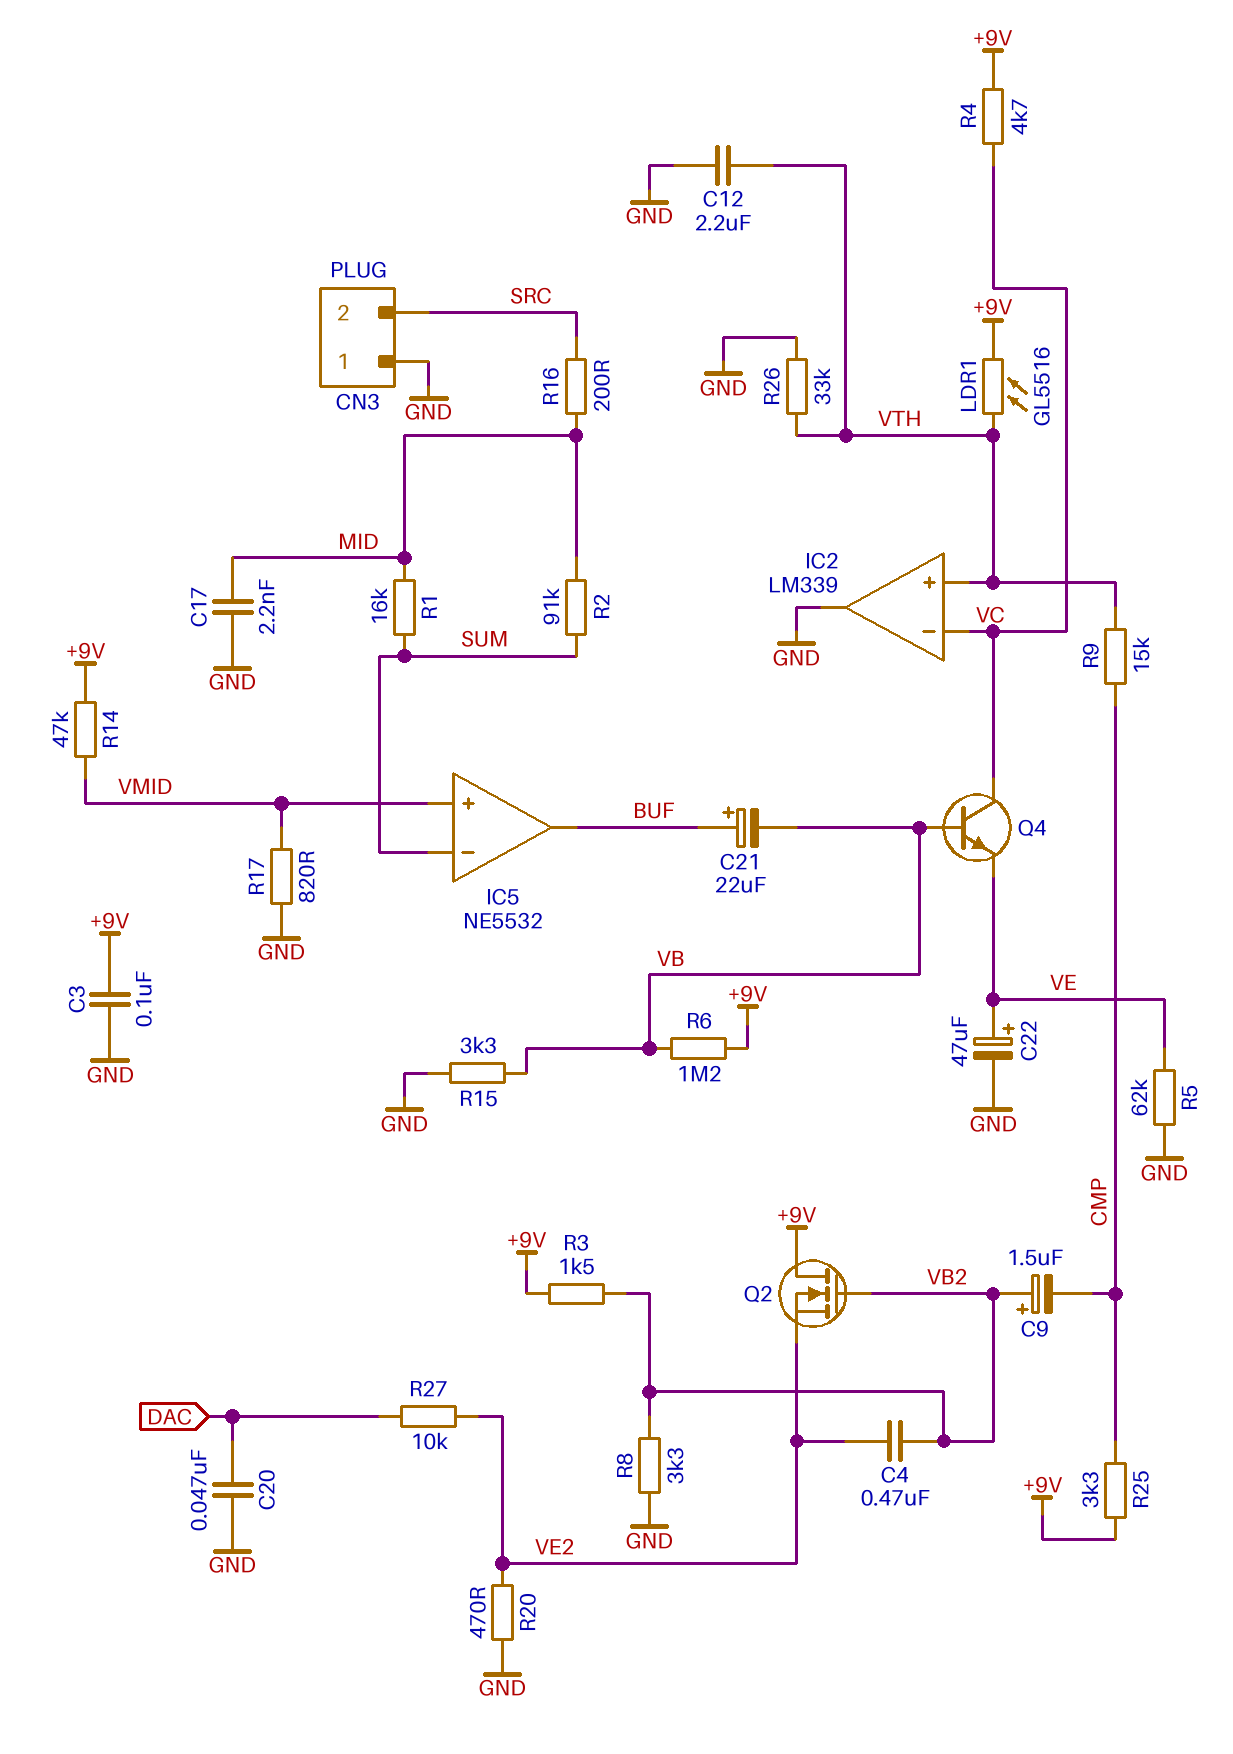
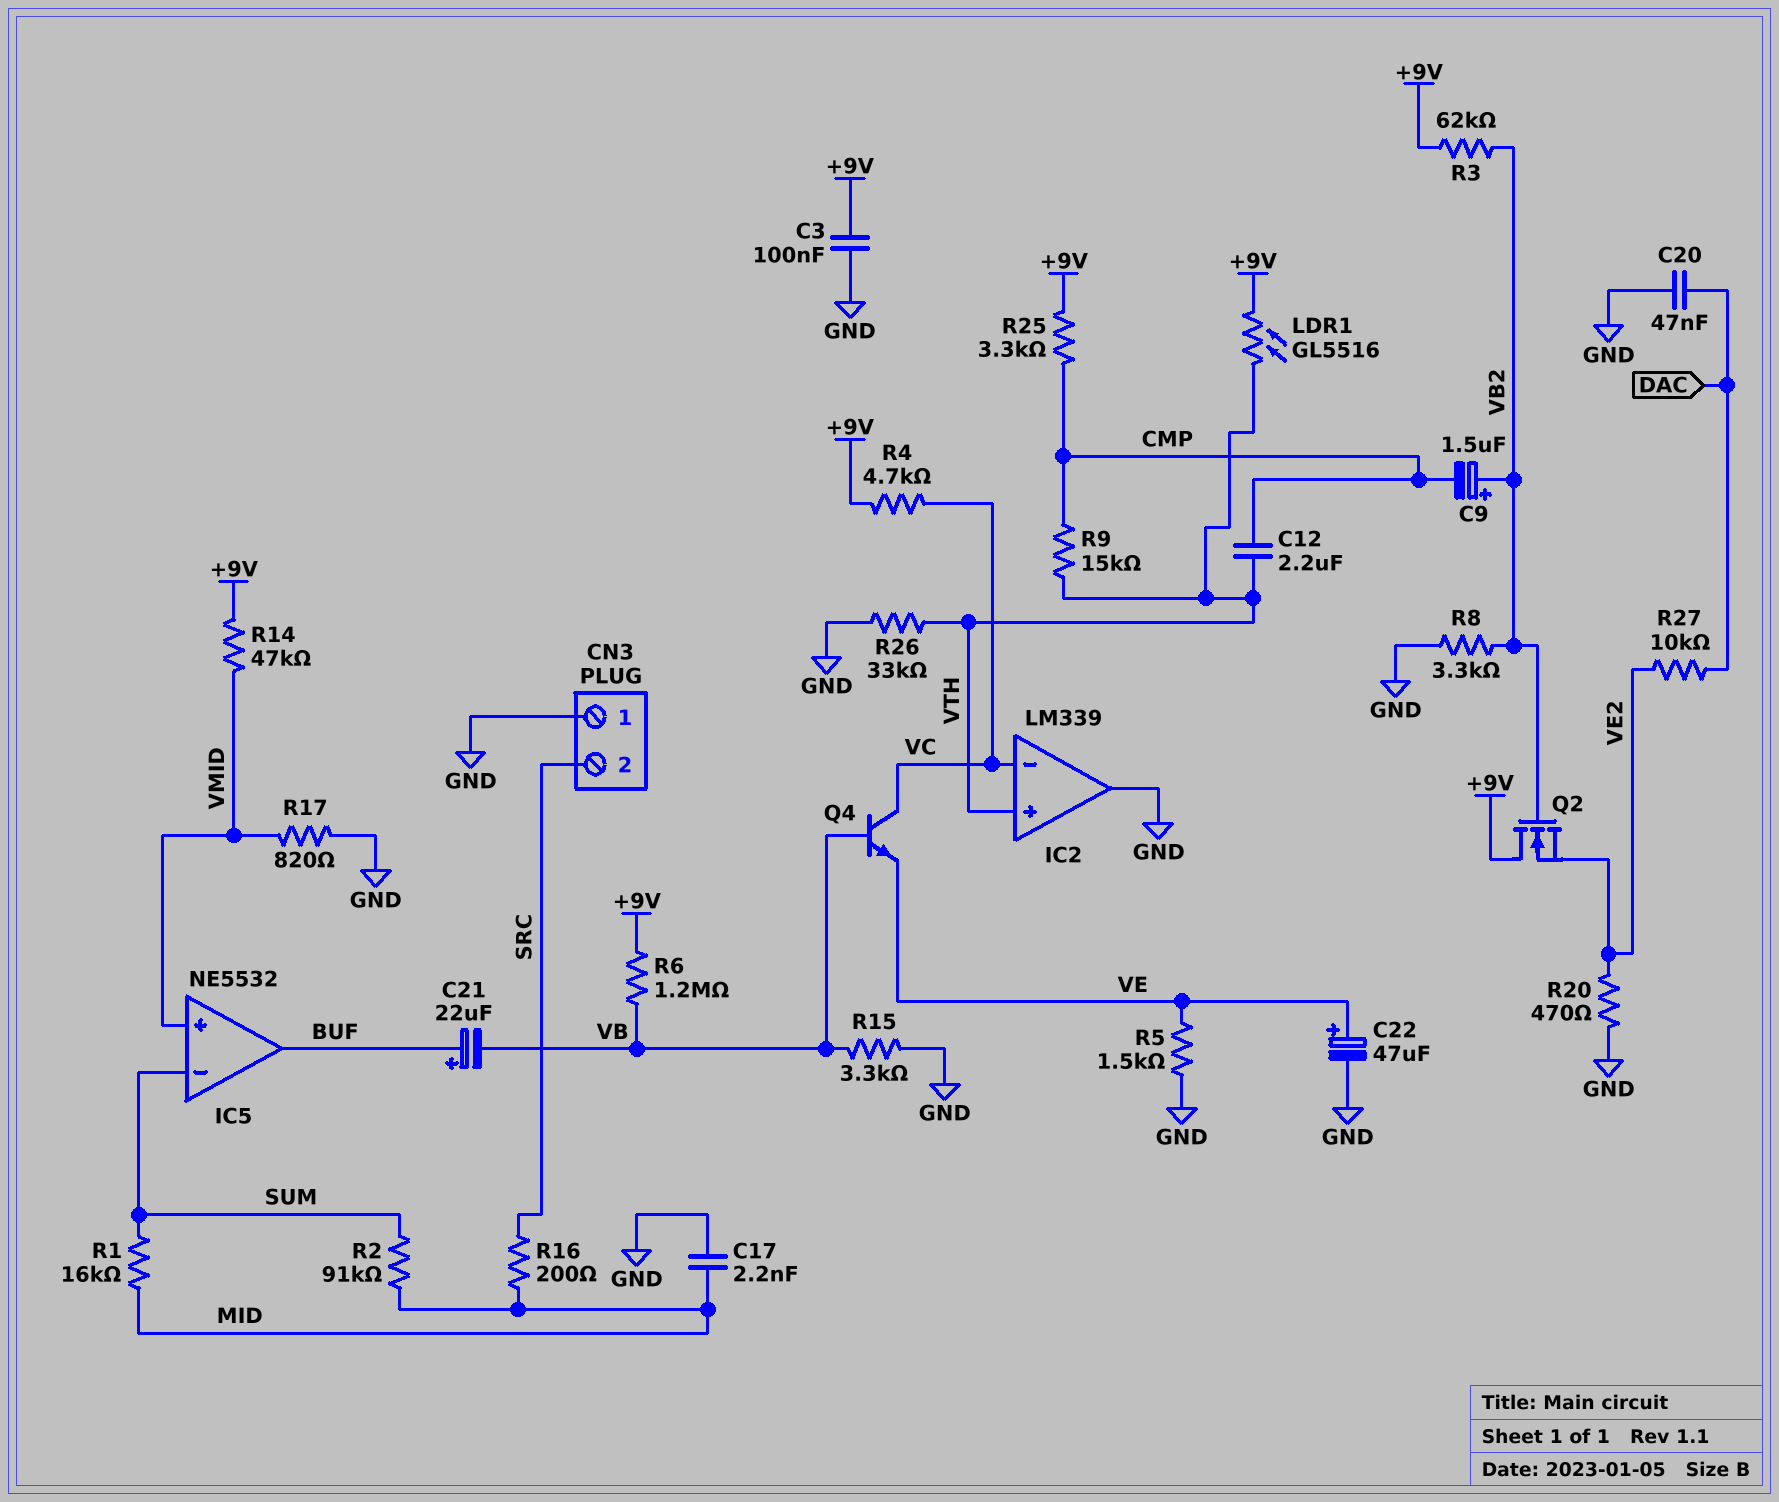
C4: 470nF (VB2, VE2) -> none
C12: 2.2uF (GND, VTH) -> 2.2uF (CMP, VTH)
R3: 1.5k (+9V, VB2) -> 62k (+9V, VB2)
R5: 62k (GND, VE) -> 1.5k (GND, VE)

